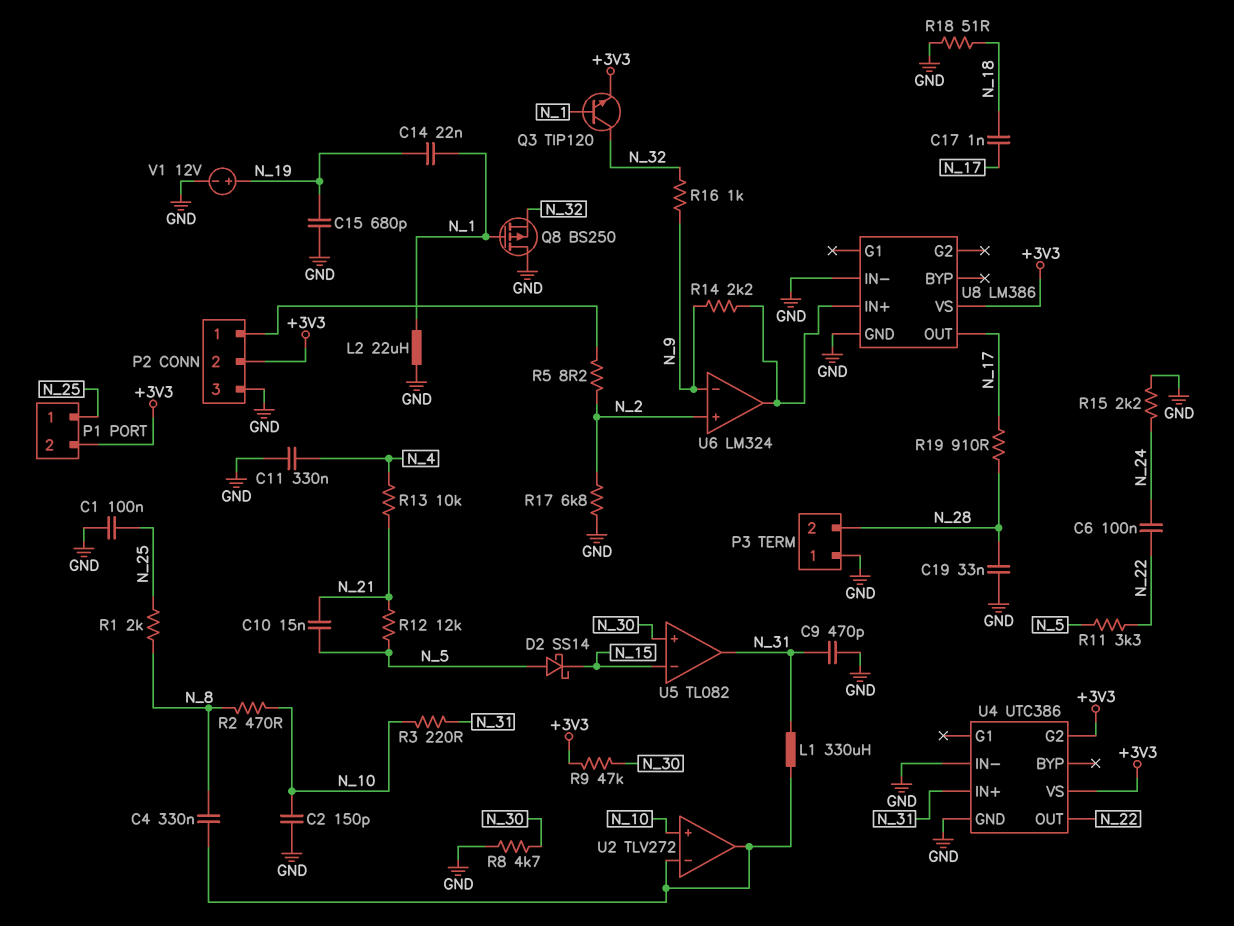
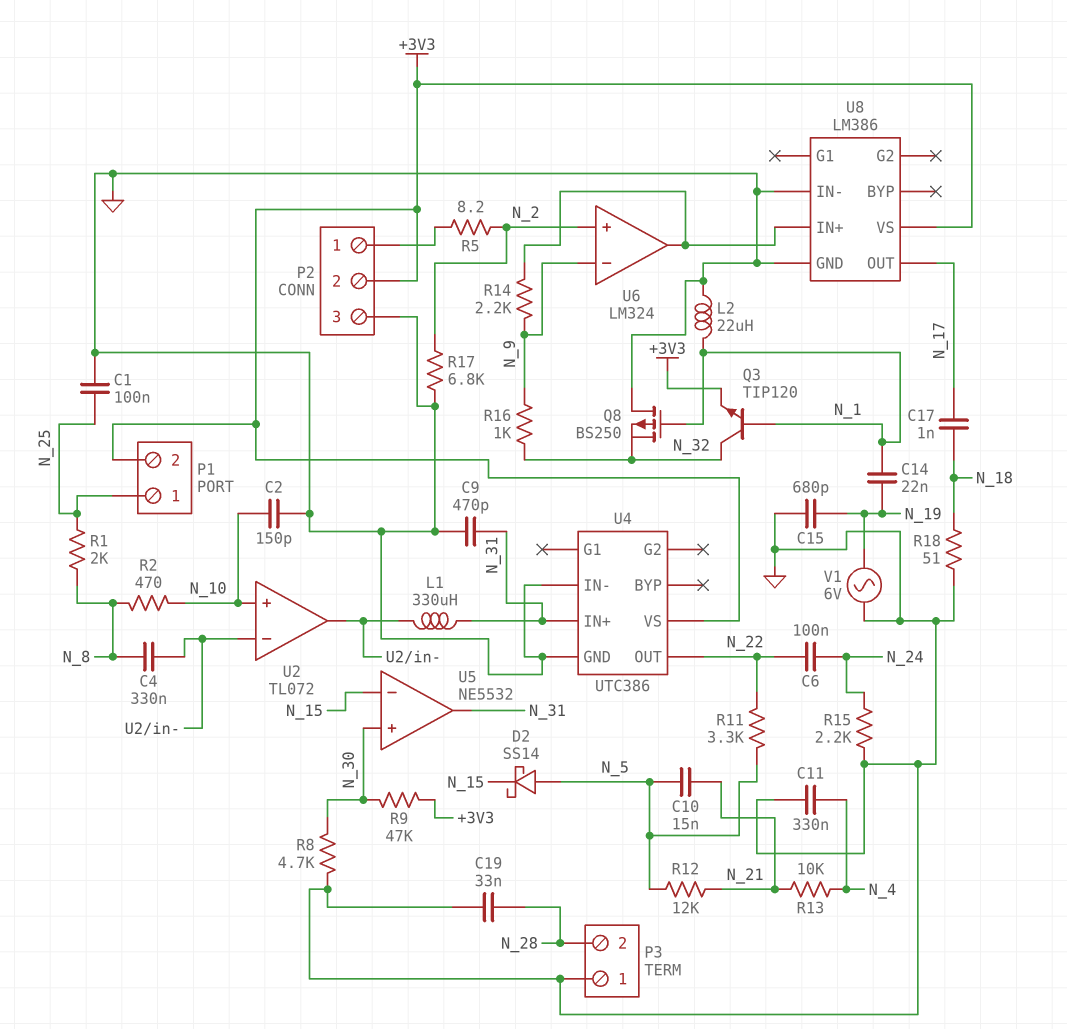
R3: 220 (N_10, N_31) -> none
R19: 910 (N_17, N_28) -> none
U2: TLV272 -> TL072
U4 pin G2: +3V3 -> none
U5: TL082 -> NE5532
V1: 12V (plus N_19, minus GND) -> AC 6V (GND, N_19)

